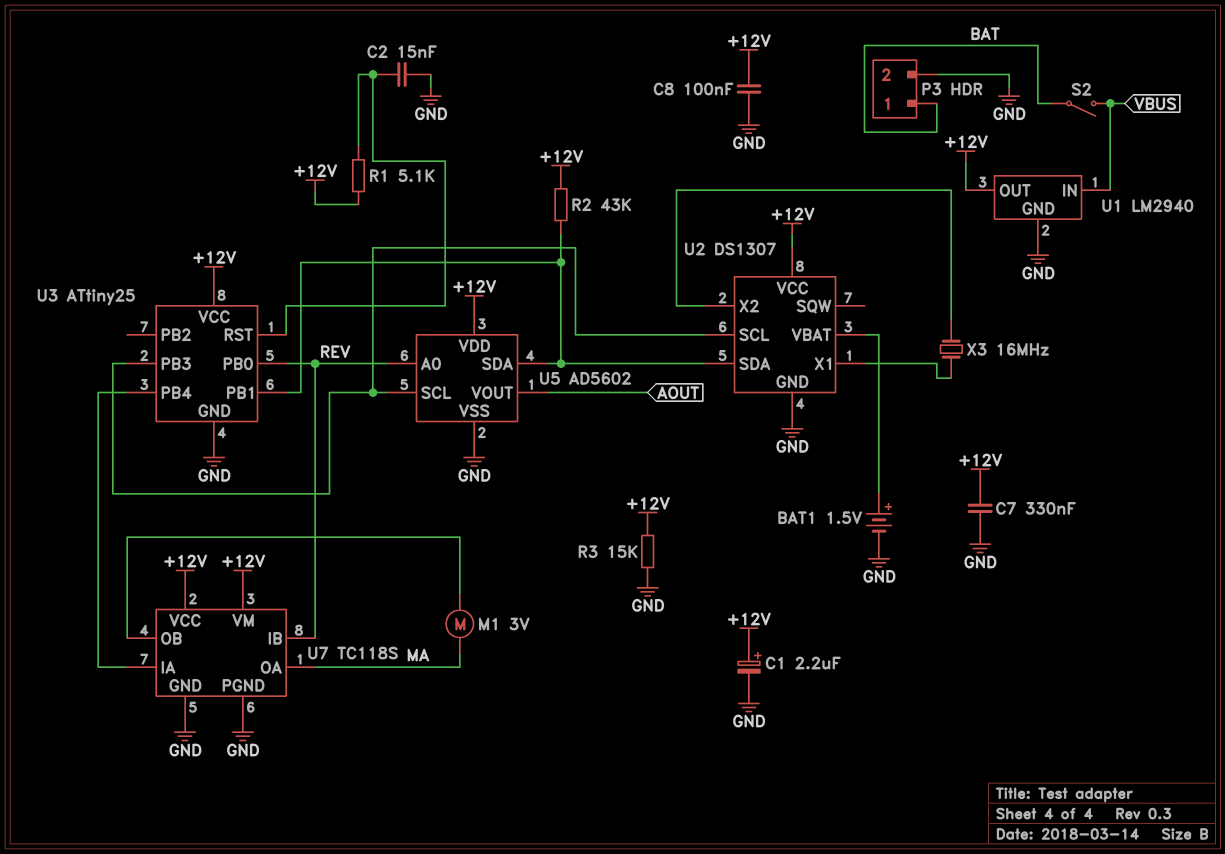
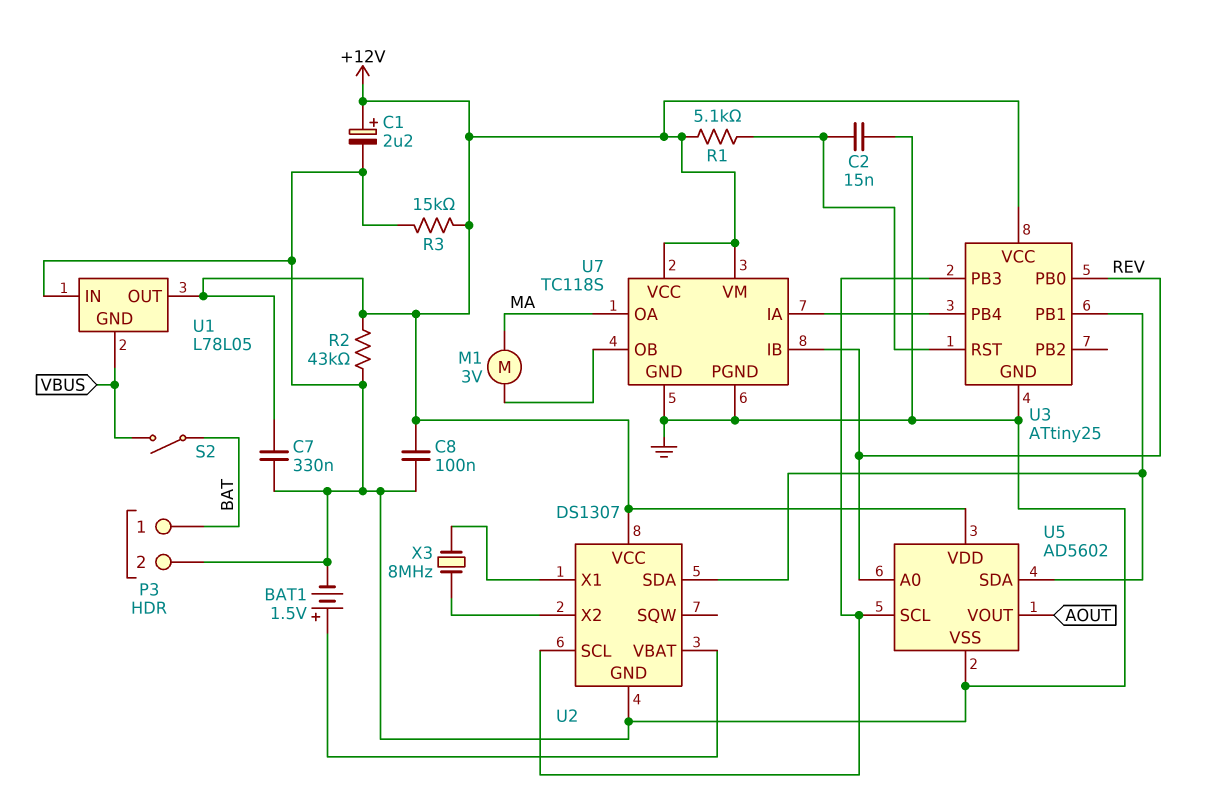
R2: 43k (+12V, U2/SDA) -> 43k (+12V, GND)
U1: LM2940 -> L78L05
U1 pin GND: GND -> VBUS
U1 pin IN: VBUS -> GND
X3: 16MHz (U2/X1, U2/X2) -> 8MHz (U2/X1, U2/X2)

